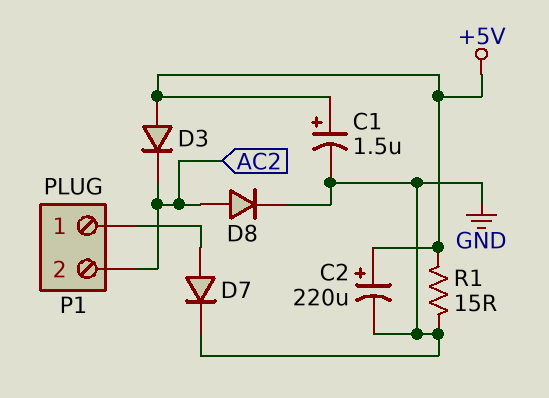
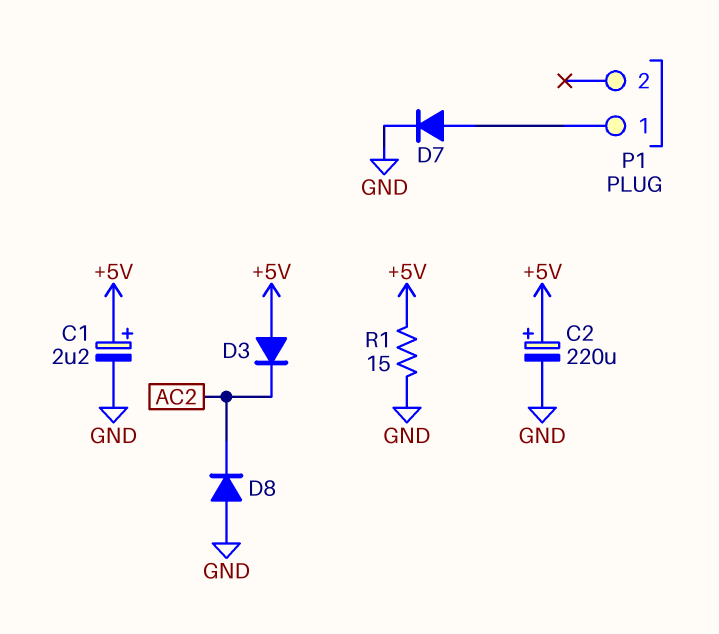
C1: 1.5uF (plus +5V, minus GND) -> 2.2uF (plus +5V, minus GND)
D8: diode (A AC2, K GND) -> diode (A GND, K AC2)
P1 pin 2: AC2 -> none

